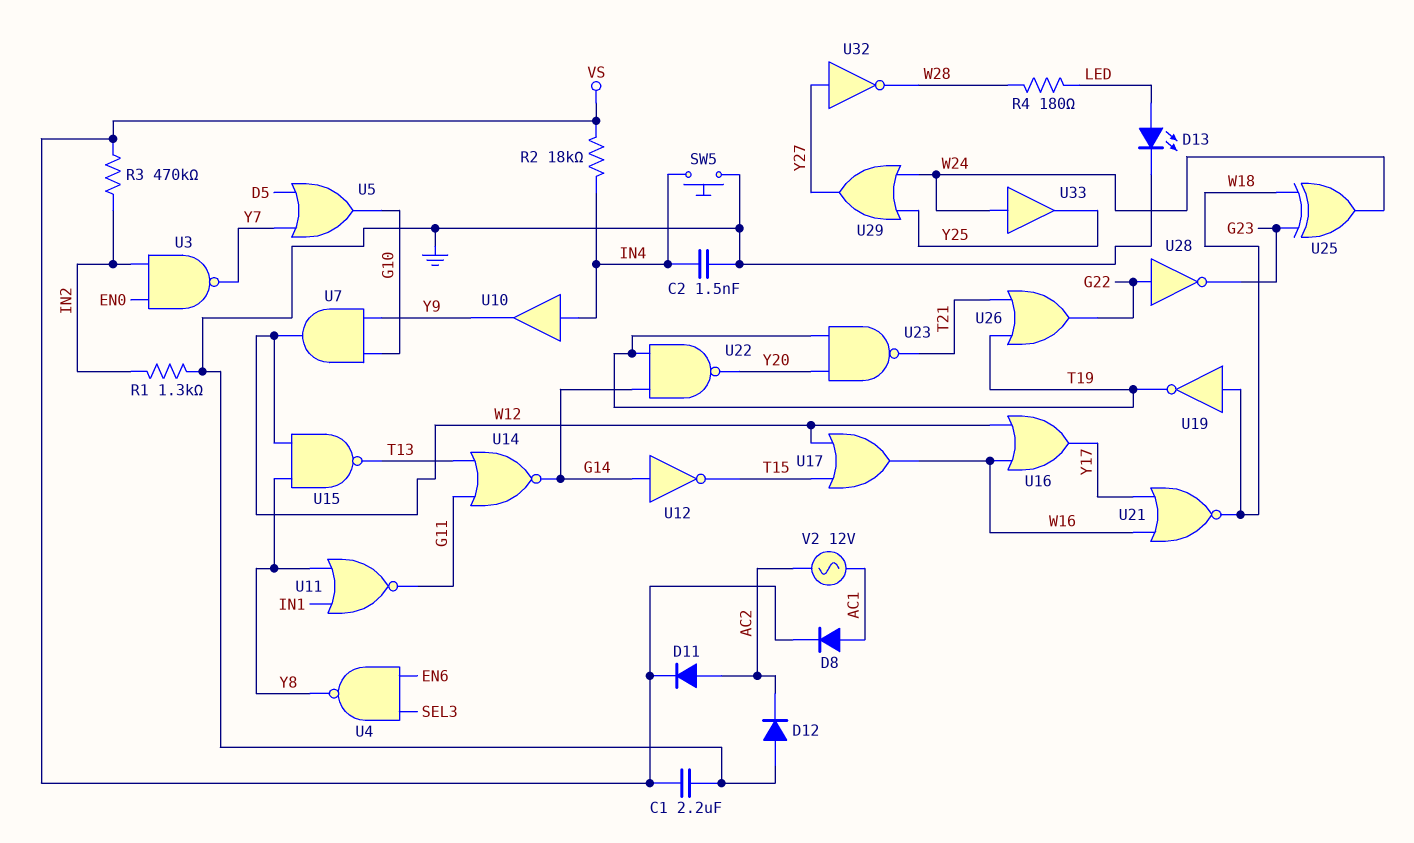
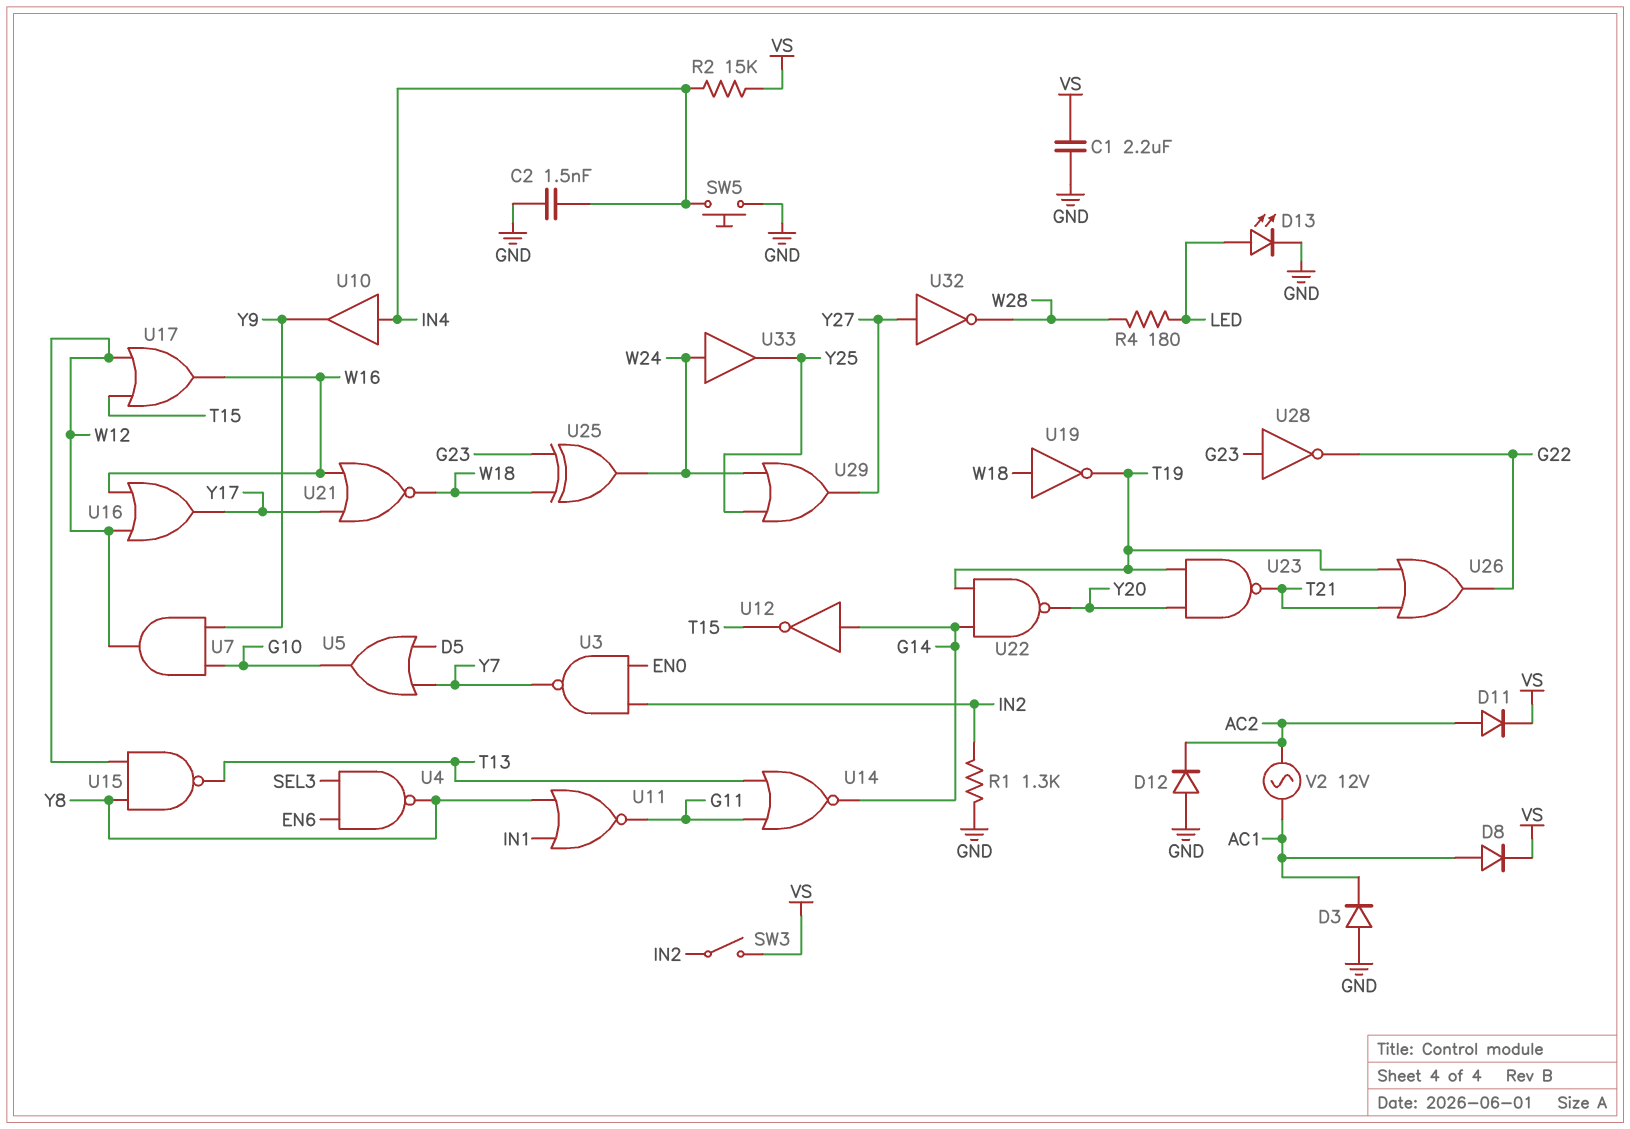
D3: none -> diode (A GND, K AC1)
R2: 18k (IN4, VS) -> 15k (IN4, VS)
R3: 470k (IN2, VS) -> none
SW3: none -> switch (IN2, VS)
U28: NOT (in G22, out G23) -> NOT (in G23, out G22)

